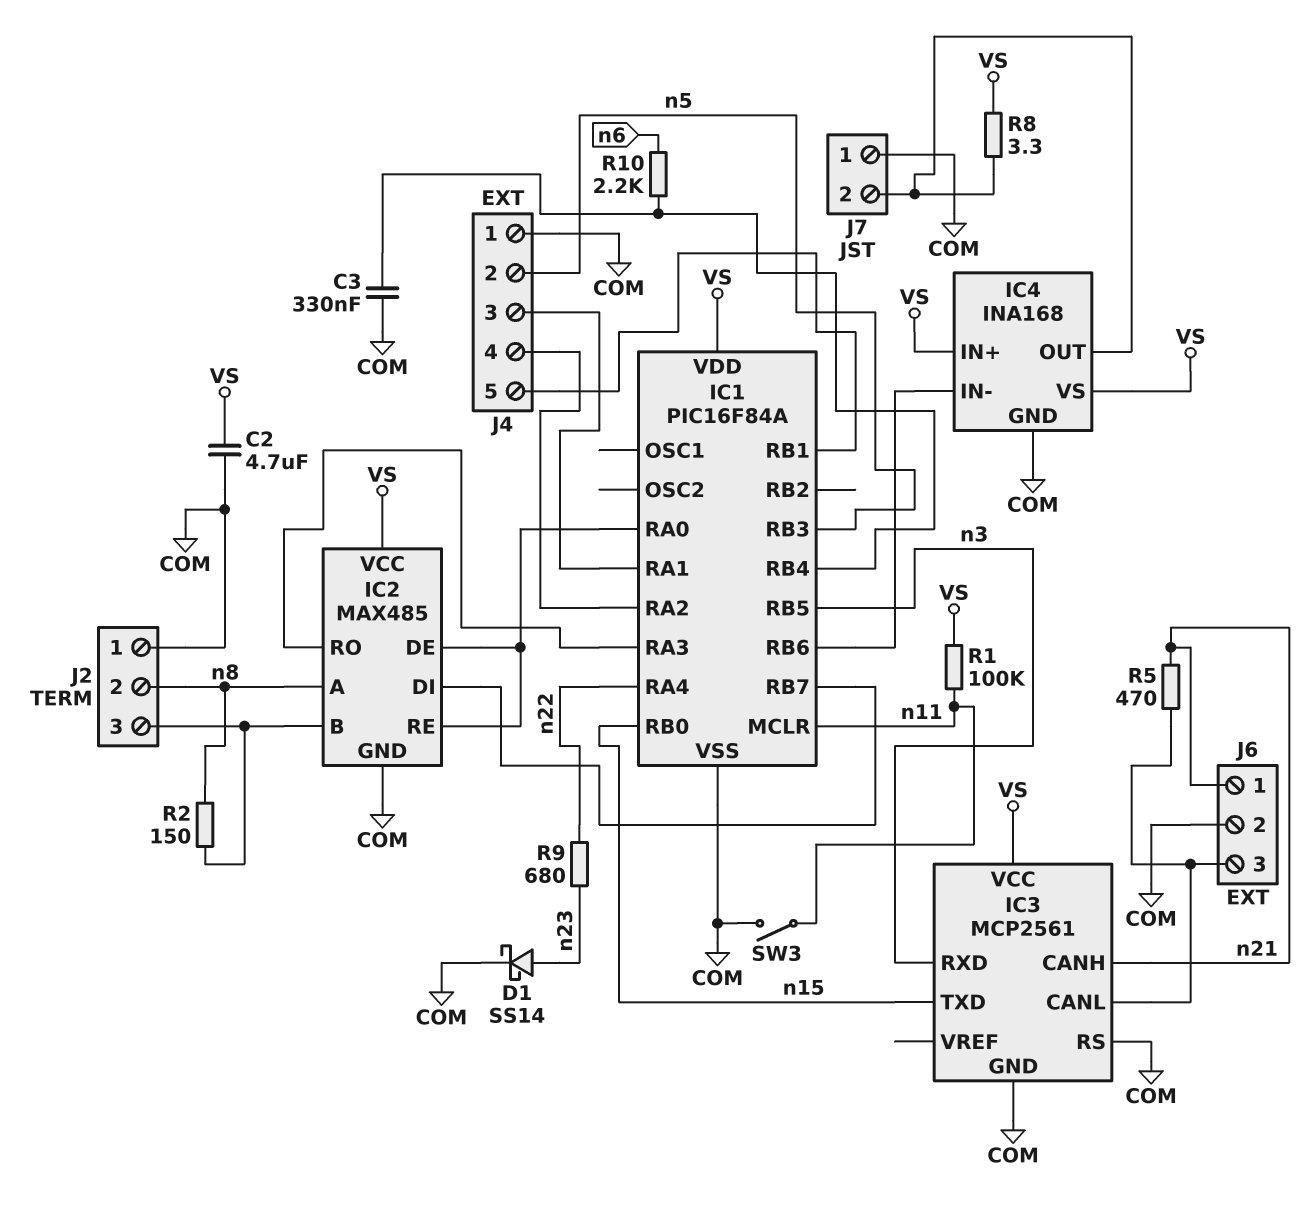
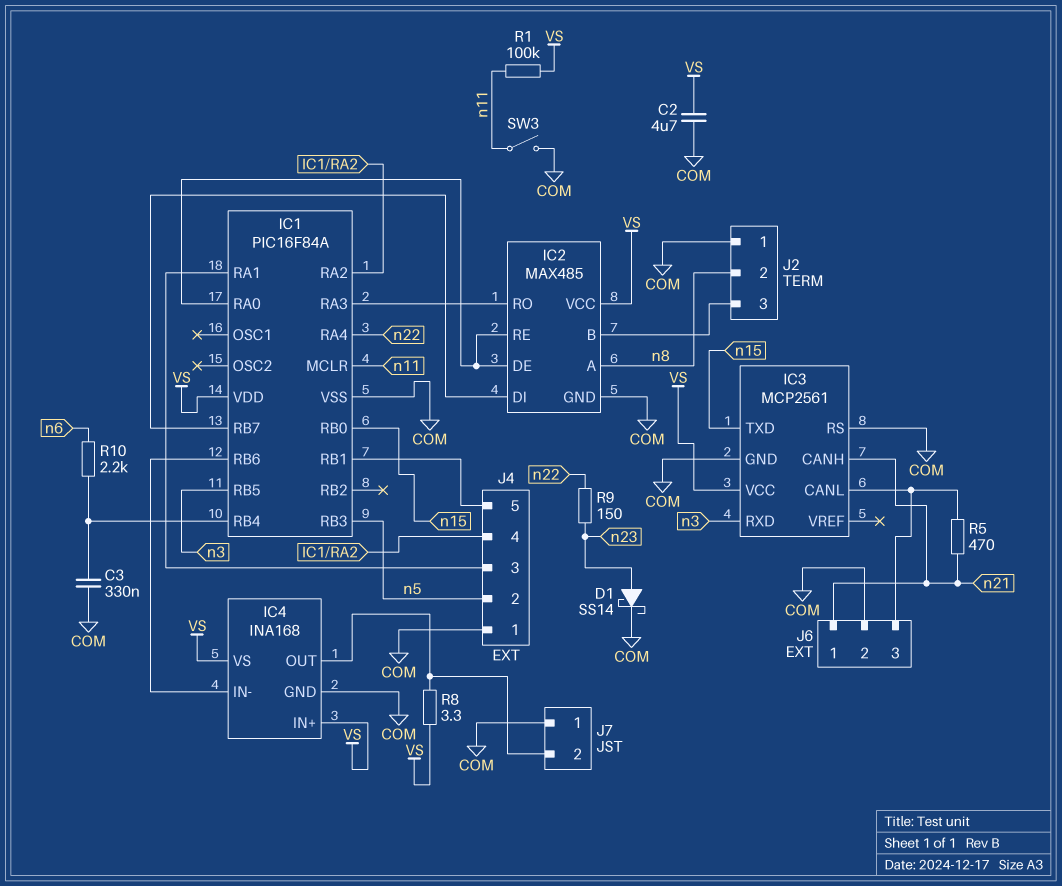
R2: 150 (IC2/B, n8) -> none
R9: 680 (n22, n23) -> 150 (n22, n23)

